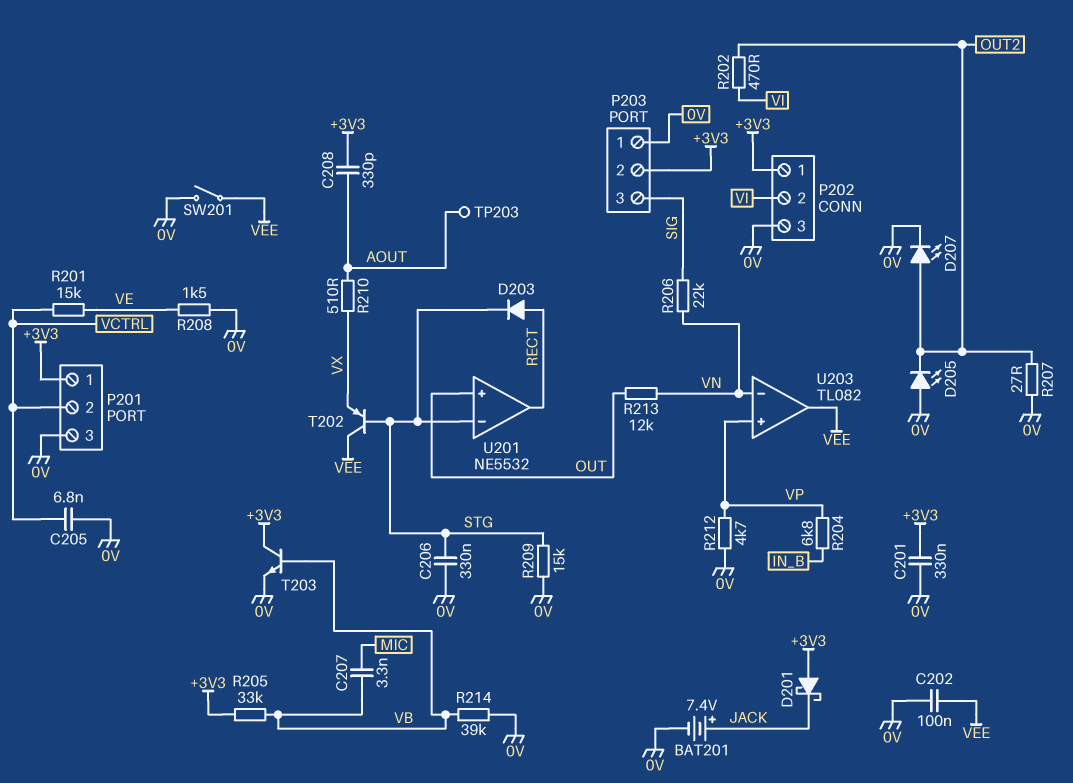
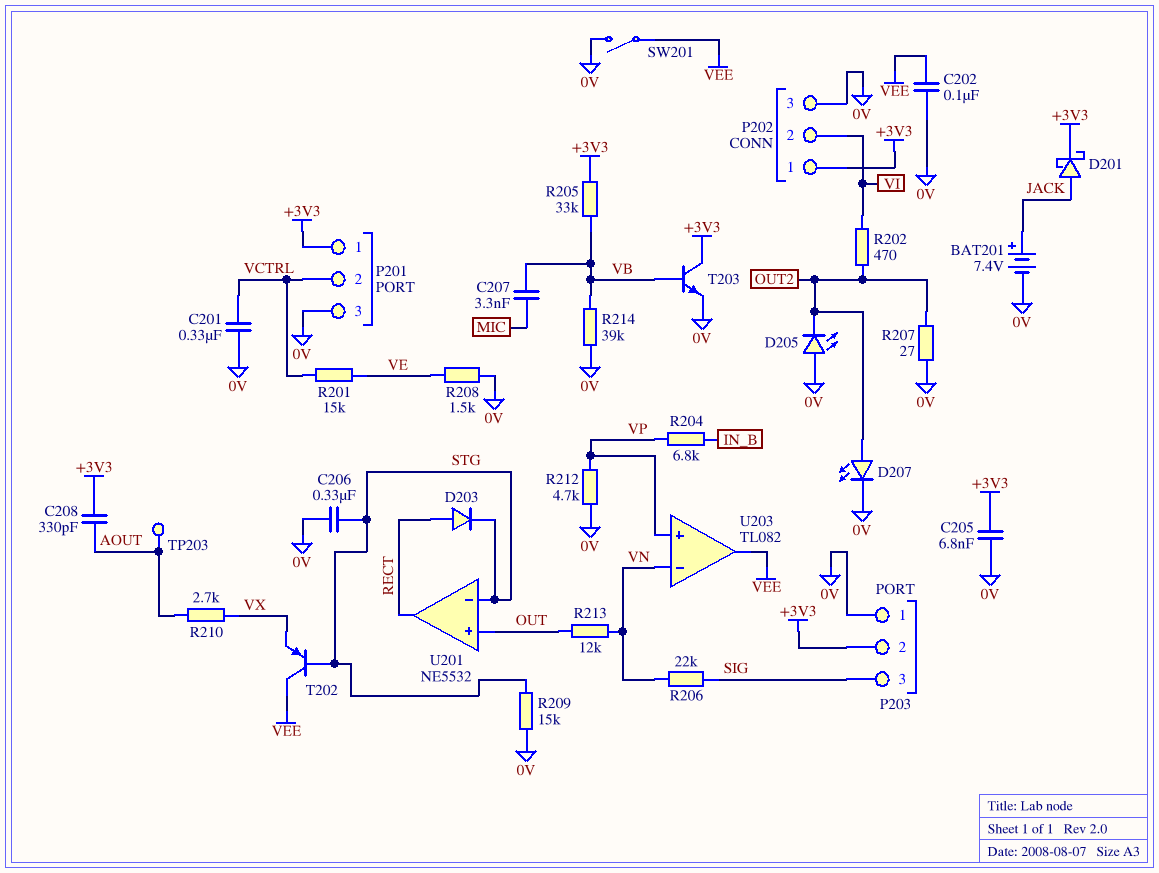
C201: 330nF (+3V3, 0V) -> 330nF (0V, VCTRL)
C205: 6.8nF (0V, VCTRL) -> 6.8nF (+3V3, 0V)
D201: schottky (A +3V3, K JACK) -> schottky (A JACK, K +3V3)
R210: 510 (AOUT, VX) -> 2.7k (AOUT, VX)

